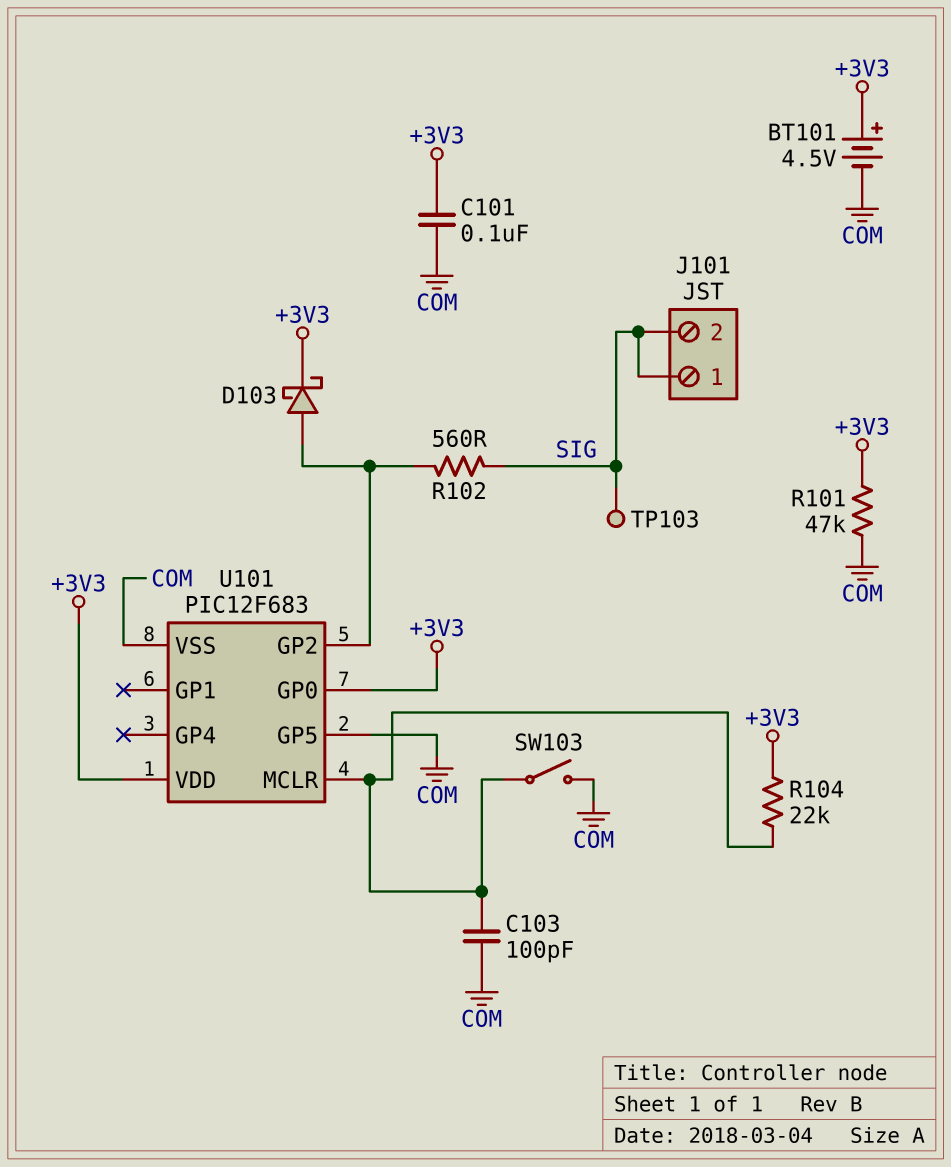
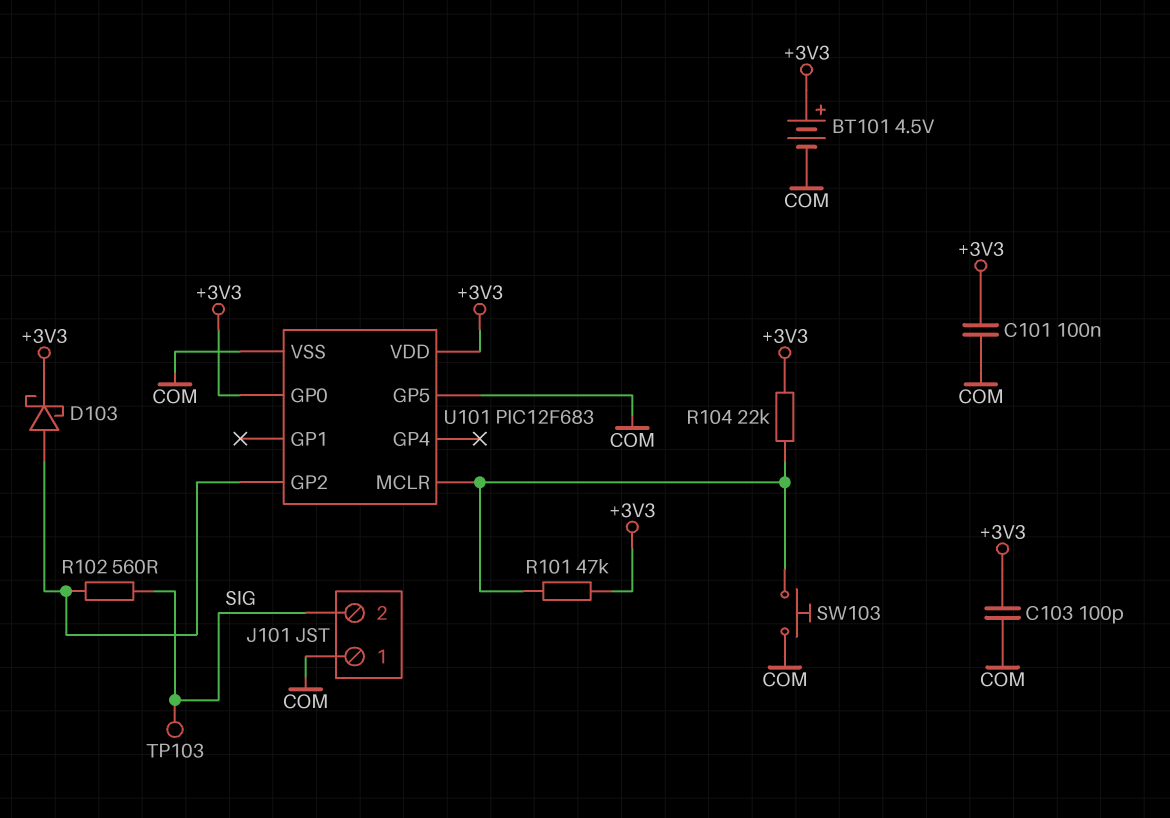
C103: 100pF (COM, U101/MCLR) -> 100pF (+3V3, COM)
J101 pin 1: SIG -> COM
R101: 47k (+3V3, COM) -> 47k (+3V3, U101/MCLR)
SW103: switch (COM, U101/MCLR) -> button (COM, U101/MCLR)

